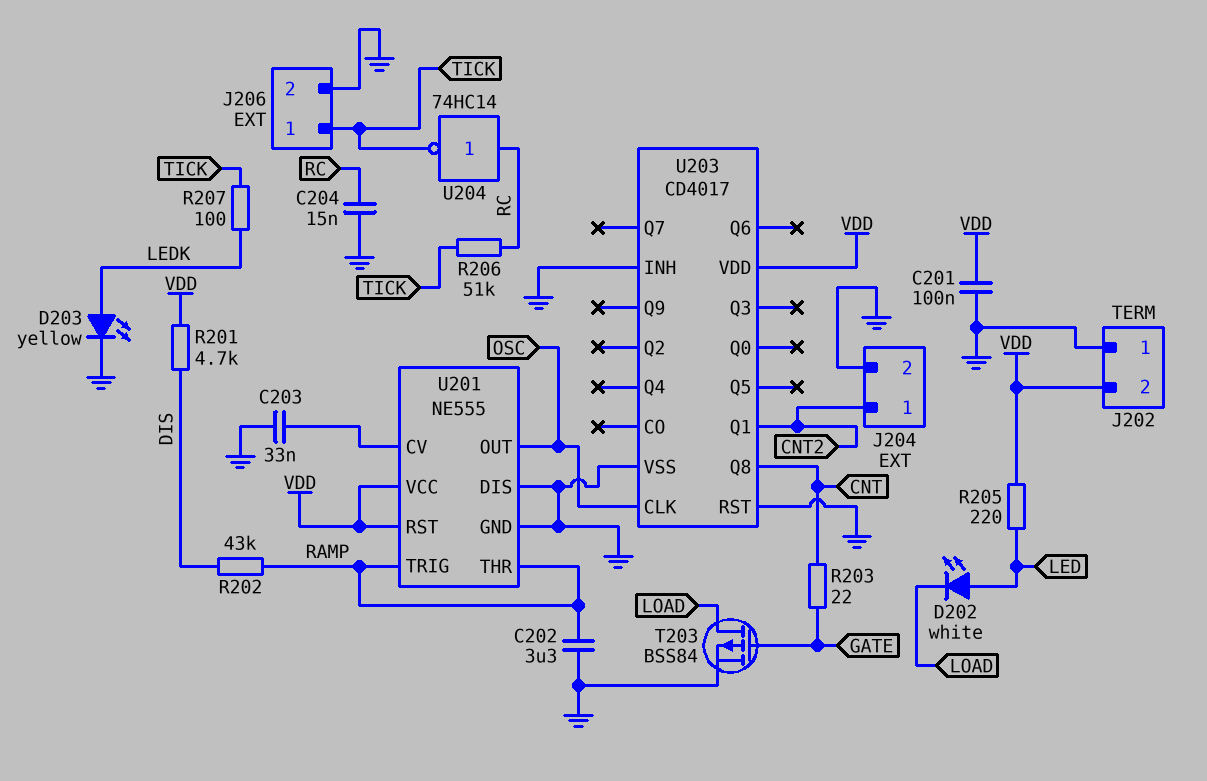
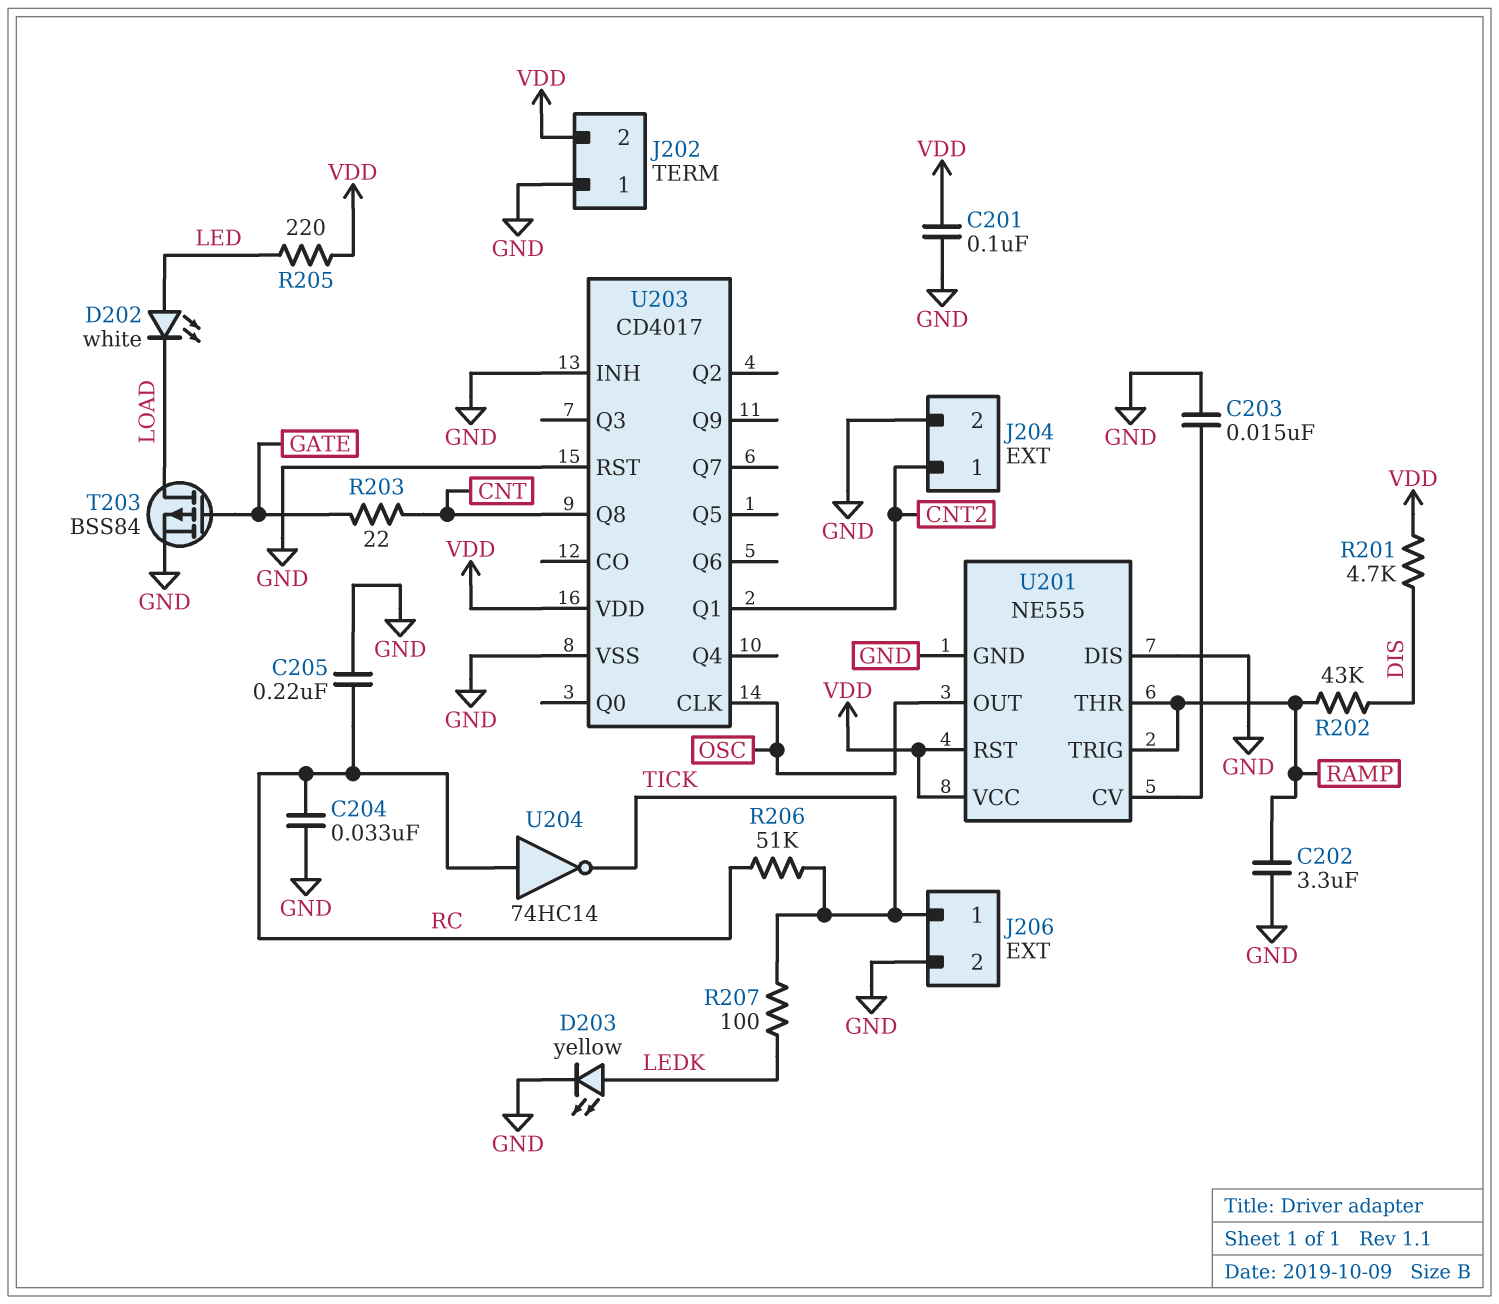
C203: 33nF (GND, U201/CV) -> 15nF (GND, U201/CV)
C204: 15nF (GND, RC) -> 33nF (GND, RC)
C205: none -> 220nF (GND, RC)

